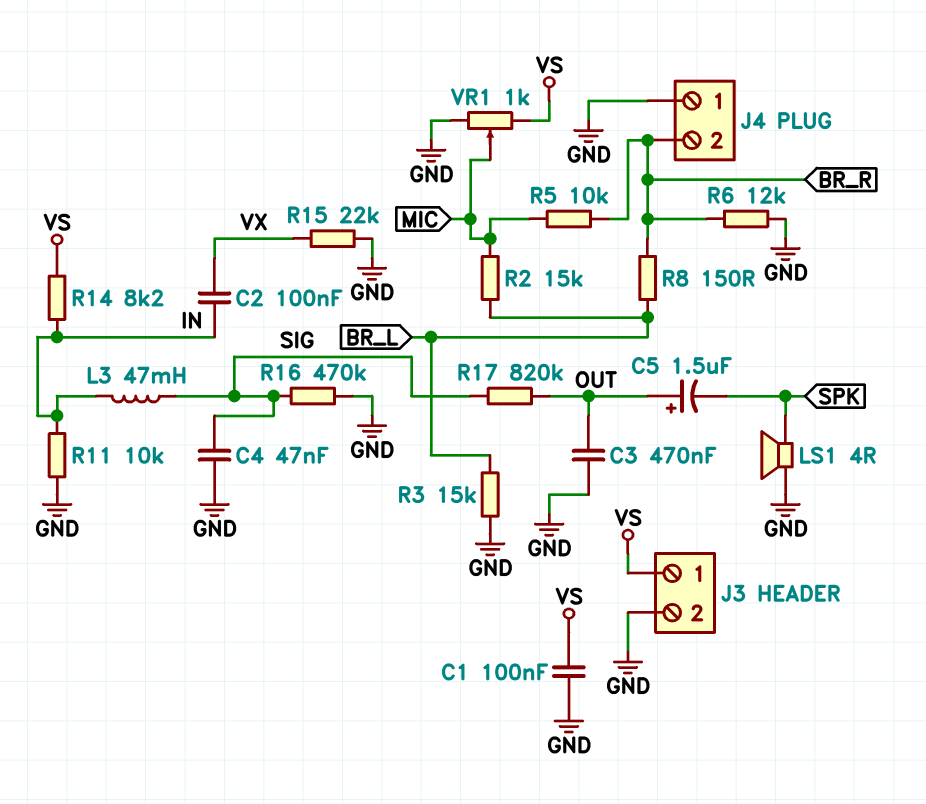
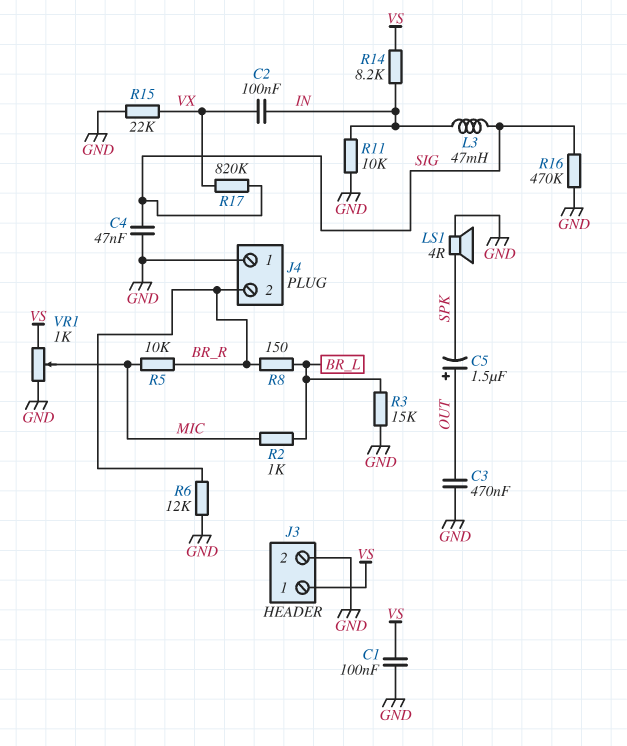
R2: 15k (BR_L, MIC) -> 1k (BR_L, MIC)
R17: 820k (OUT, SIG) -> 820k (SIG, VX)

